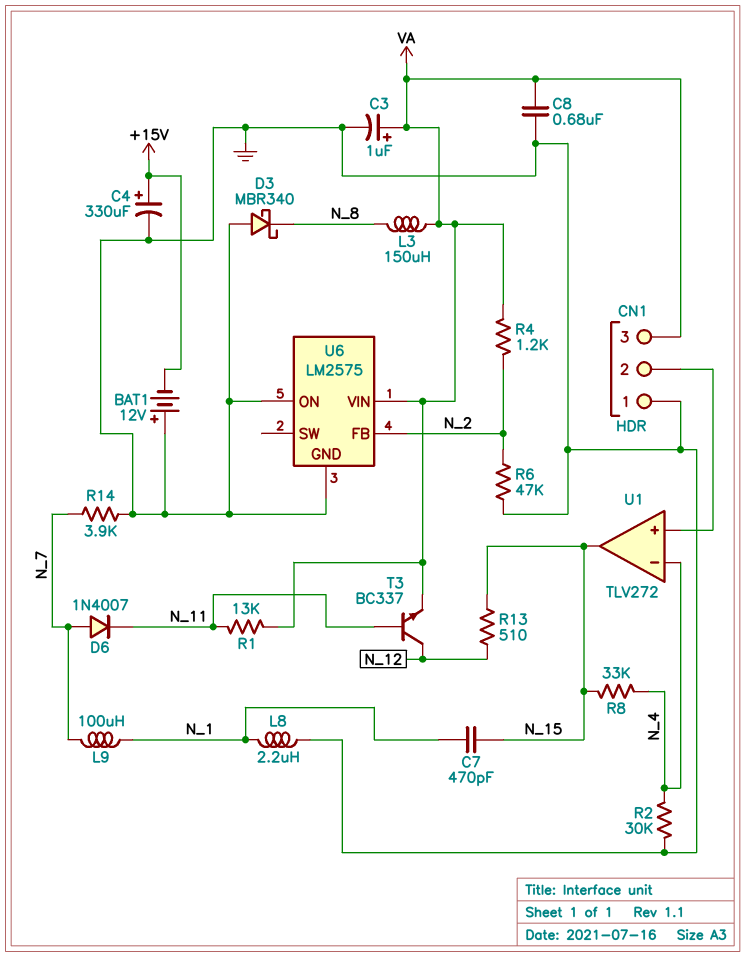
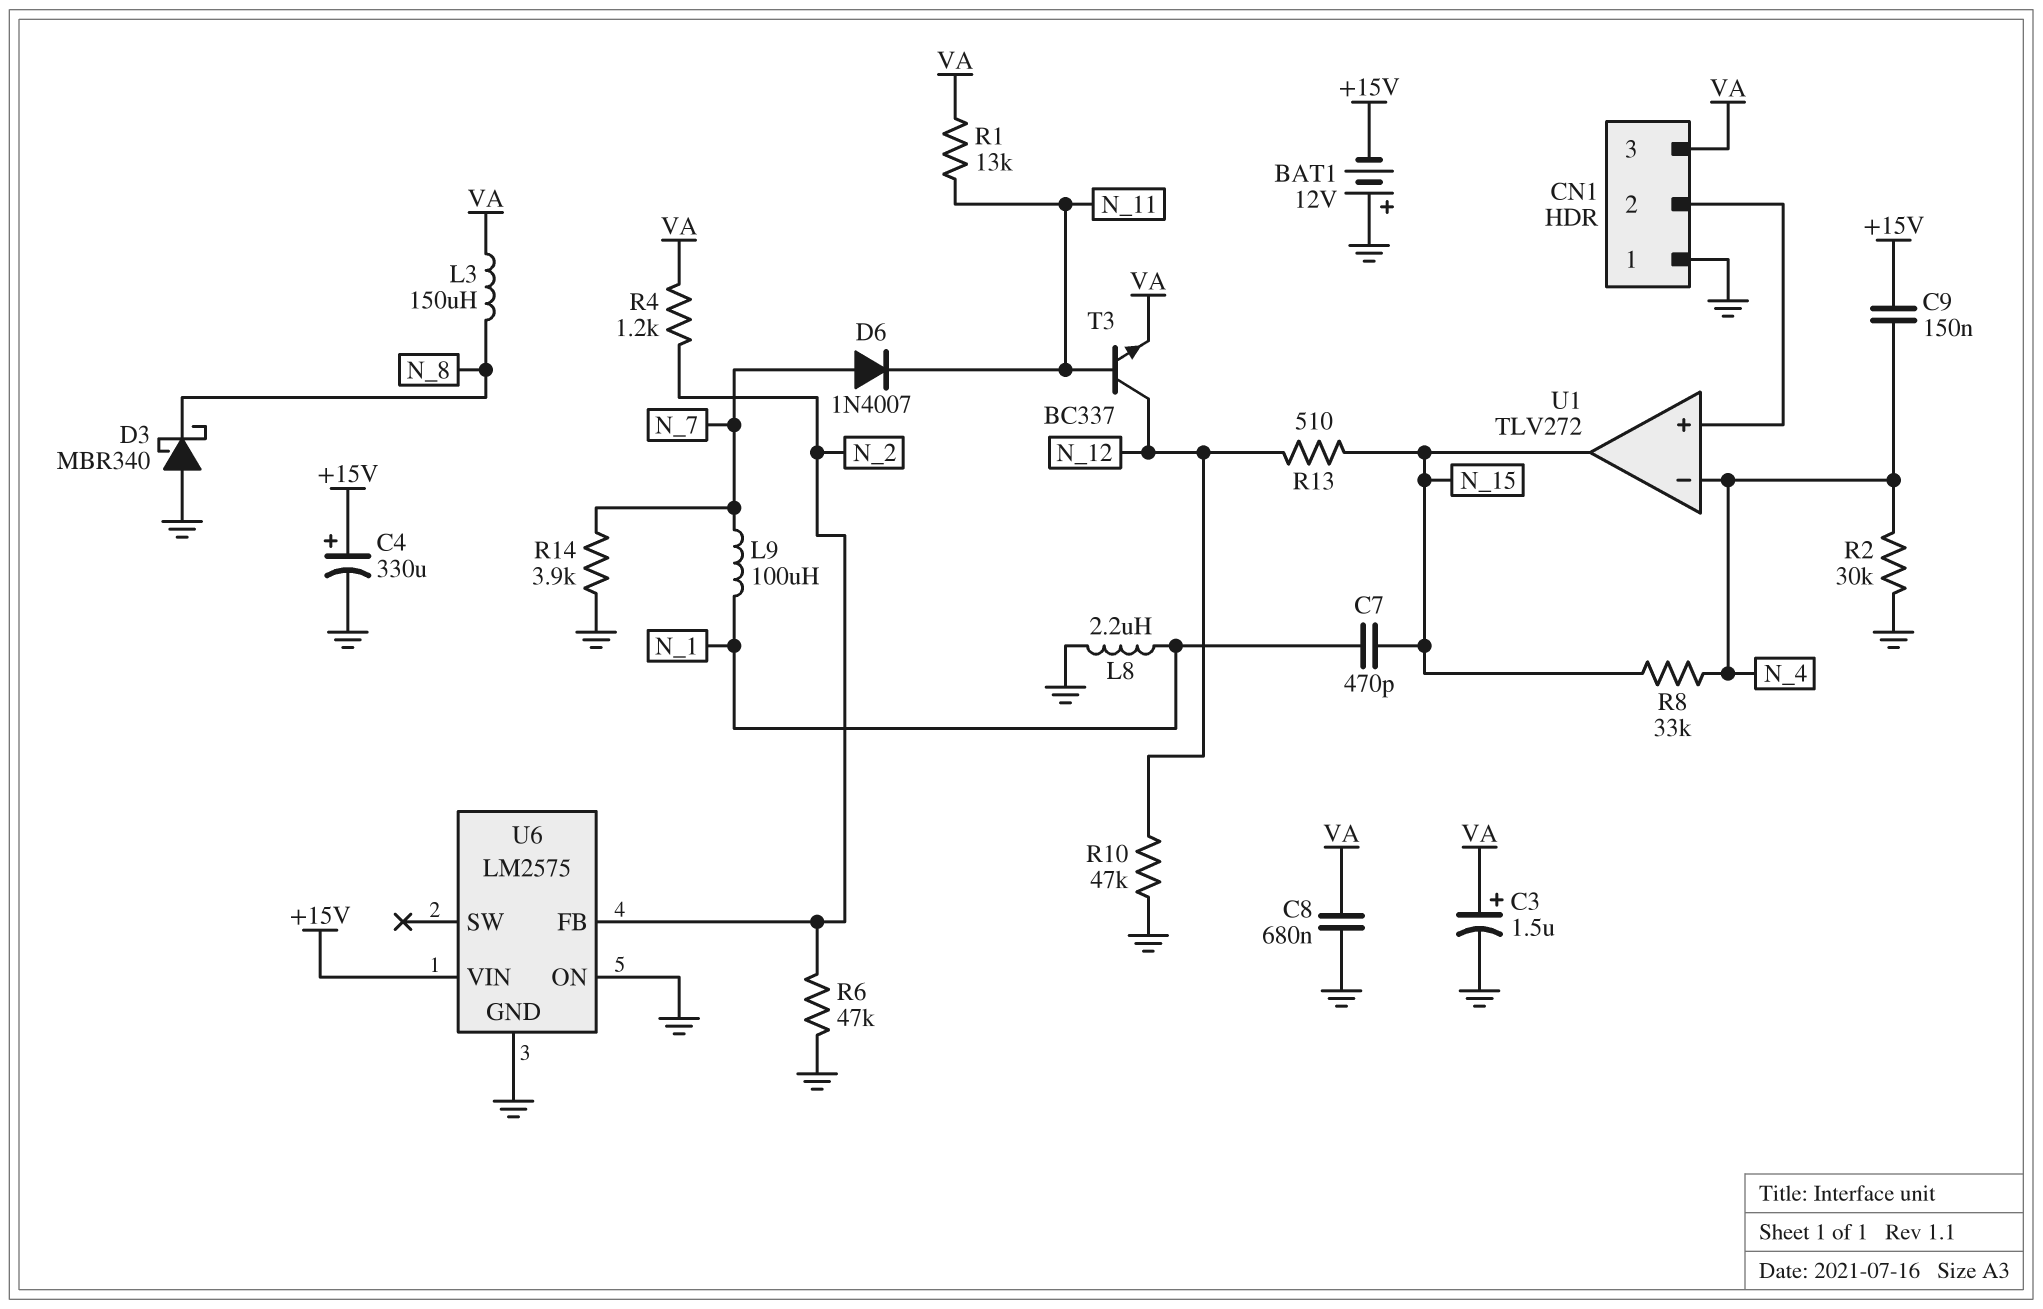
C3: 1uF (plus VA, minus GND) -> 1.5uF (plus VA, minus GND)
C9: none -> 150nF (+15V, N_4)
R10: none -> 47k (GND, N_12)
U6 pin VIN: VA -> +15V

